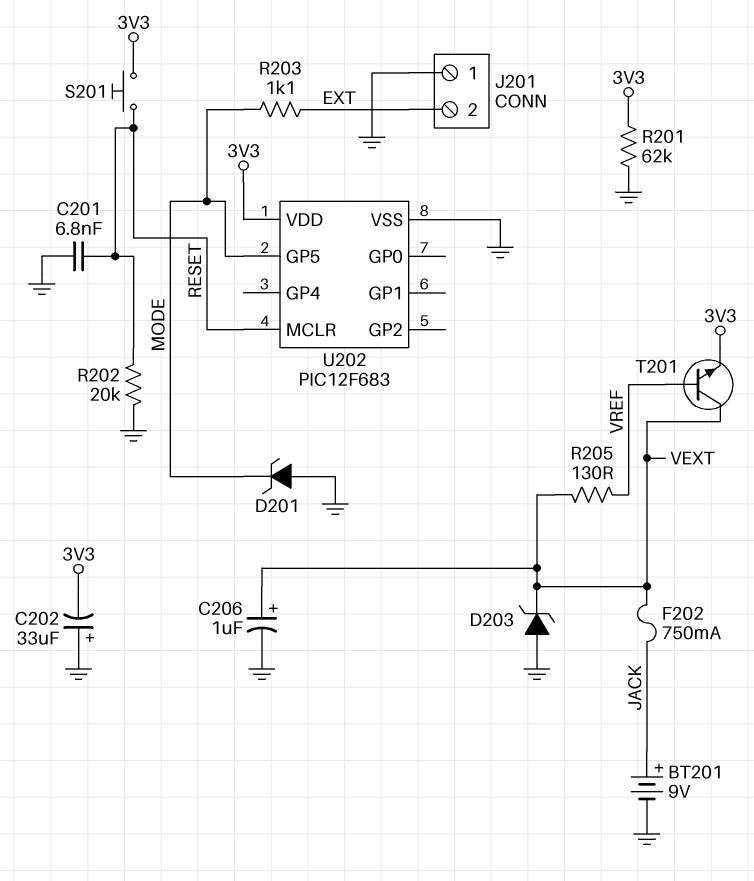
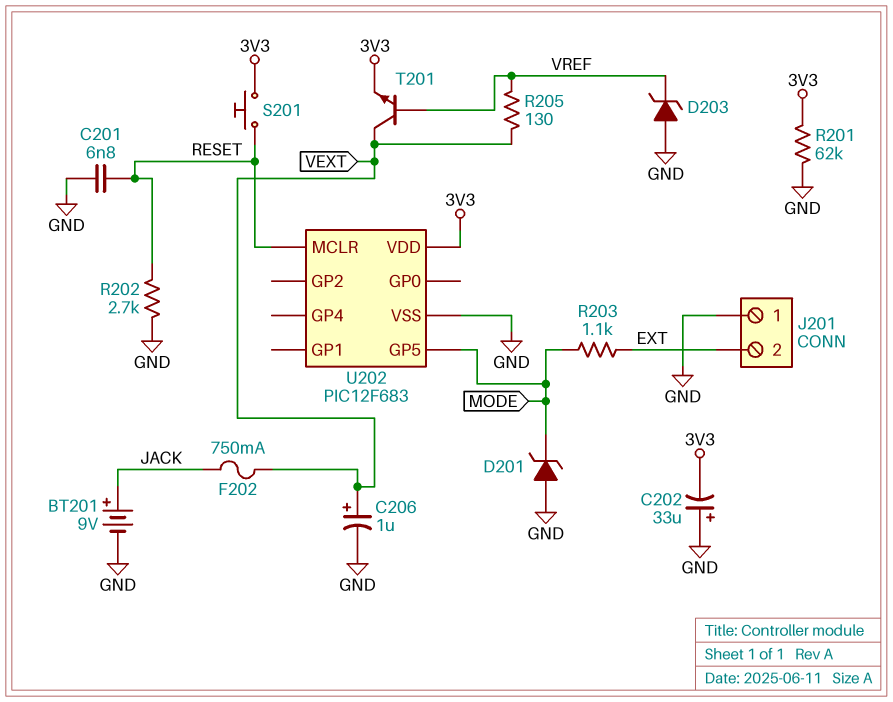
D203: zener (A GND, K VEXT) -> zener (A GND, K VREF)
R202: 20k (GND, RESET) -> 2.7k (GND, RESET)

